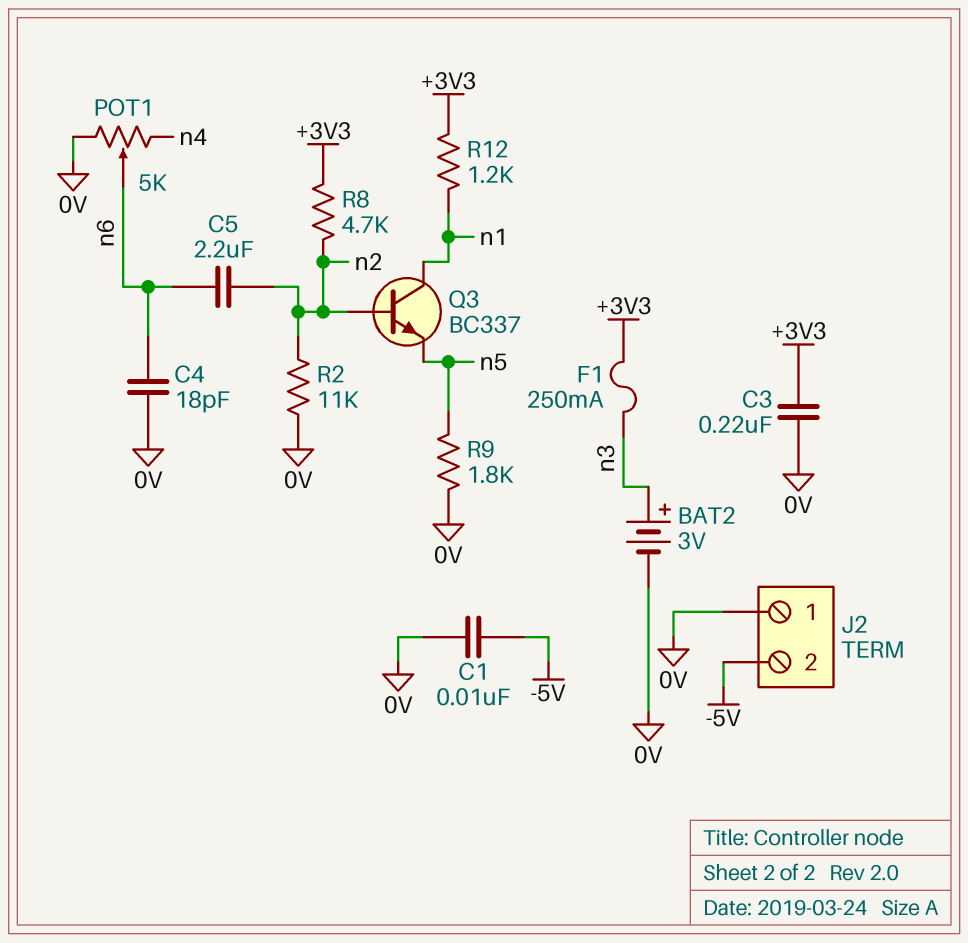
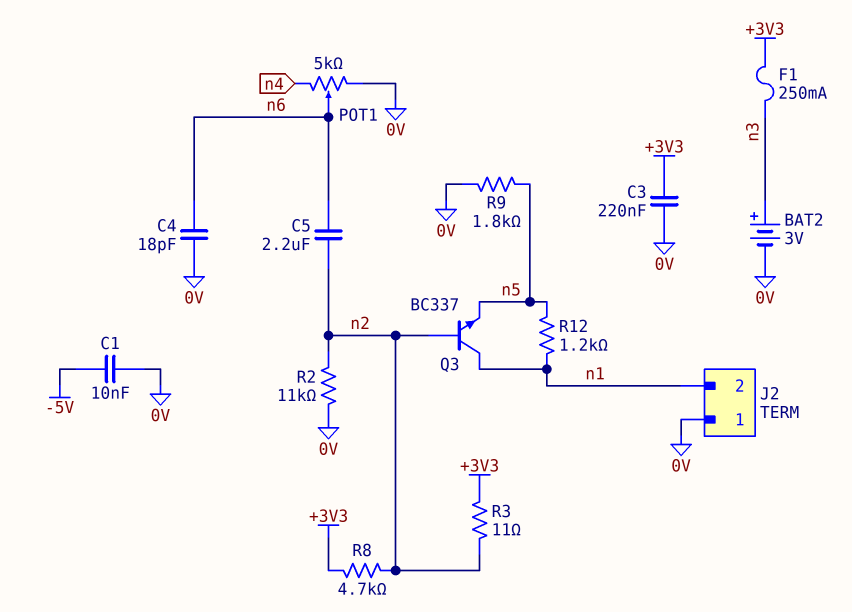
J2 pin 2: -5V -> n1
R3: none -> 11 (+3V3, n2)
R12: 1.2k (+3V3, n1) -> 1.2k (n1, n5)

